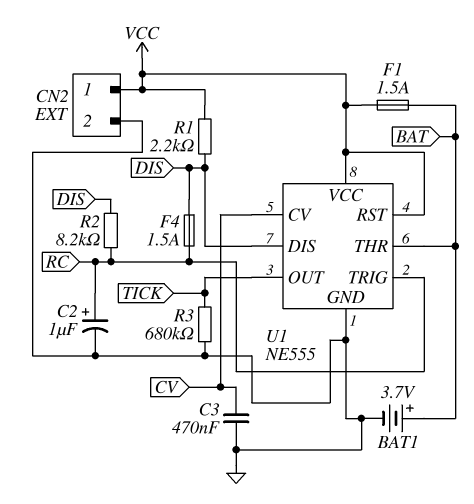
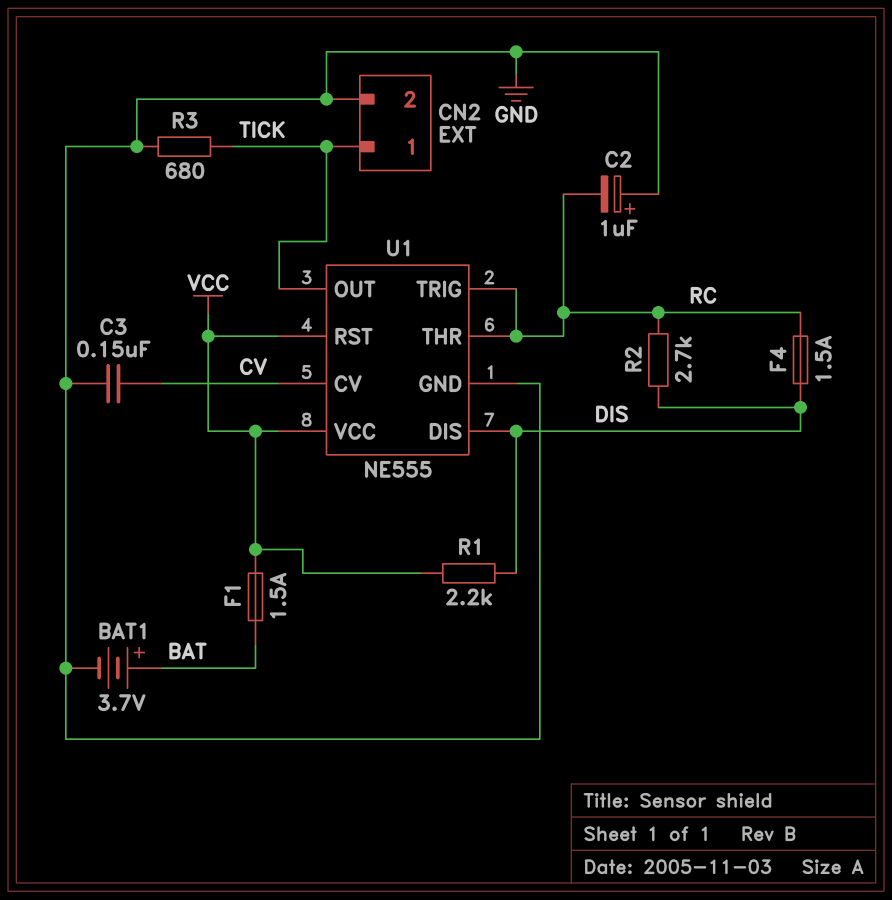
C2: 1uF (plus RC, minus GND) -> 1uF (plus GND, minus RC)
C3: 470nF (CV, GND) -> 150nF (CV, GND)
CN2 pin 1: VCC -> TICK
R2: 8.2k (DIS, RC) -> 2.7k (DIS, RC)
R3: 680k (GND, TICK) -> 680 (GND, TICK)
U1 pin THR: BAT -> RC

